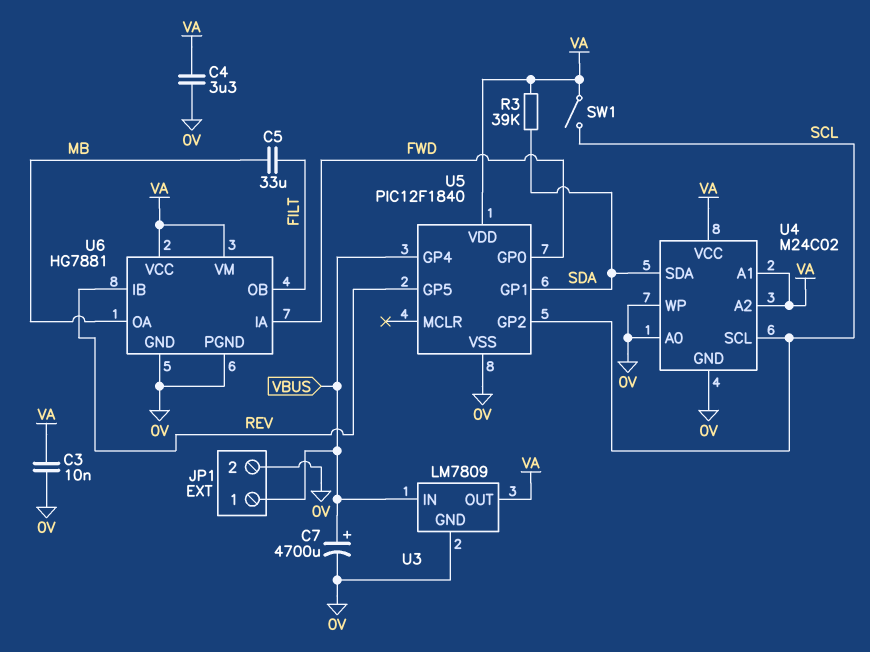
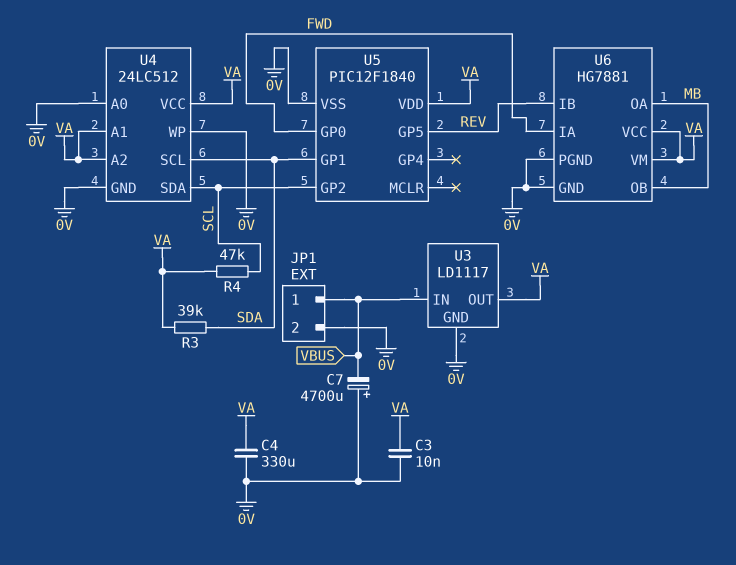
C4: 3.3uF (0V, VA) -> 330uF (0V, VA)
C5: 33uF (FILT, MB) -> none
C7: 4700uF (plus VBUS, minus 0V) -> 4700uF (plus 0V, minus VBUS)
R4: none -> 47k (SCL, VA)
SW1: switch (SCL, VA) -> none
U3: LM7809 -> LD1117
U4: M24C02 -> 24LC512
U4 pin SCL: SCL -> SDA
U4 pin SDA: SDA -> SCL
U5 pin GP4: VBUS -> none
U6 pin OB: FILT -> MB

